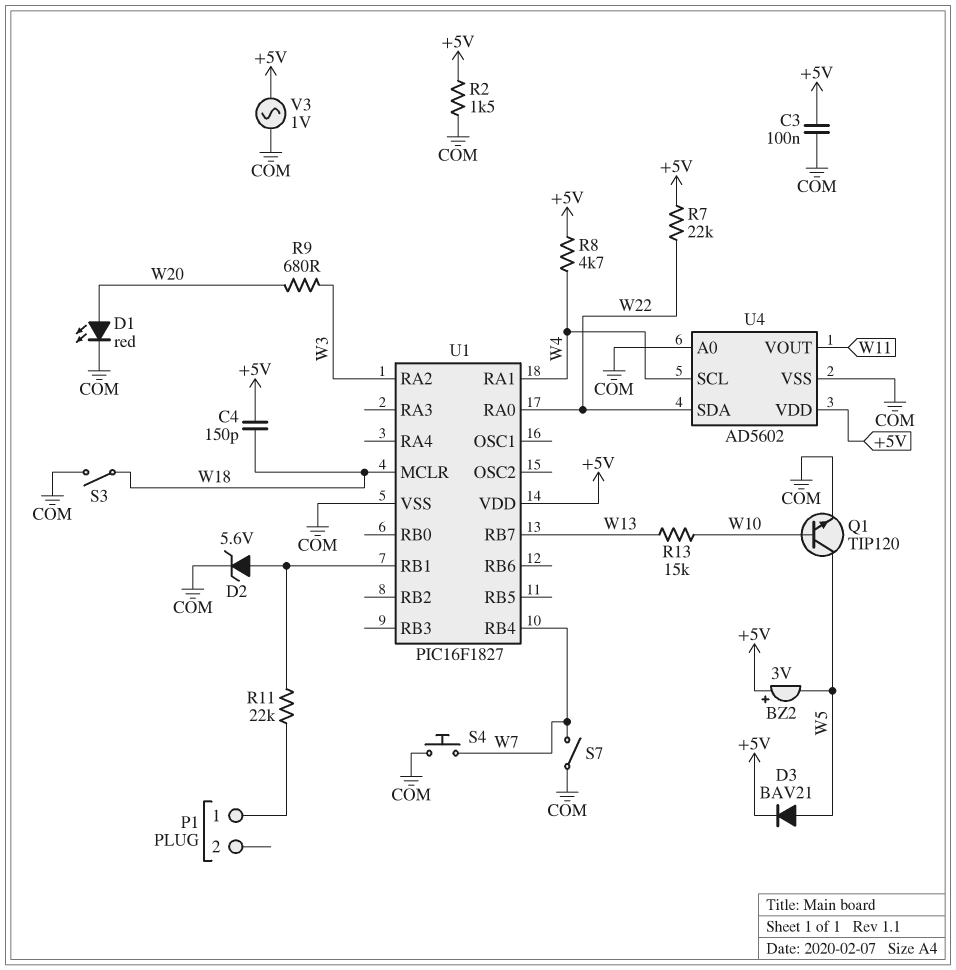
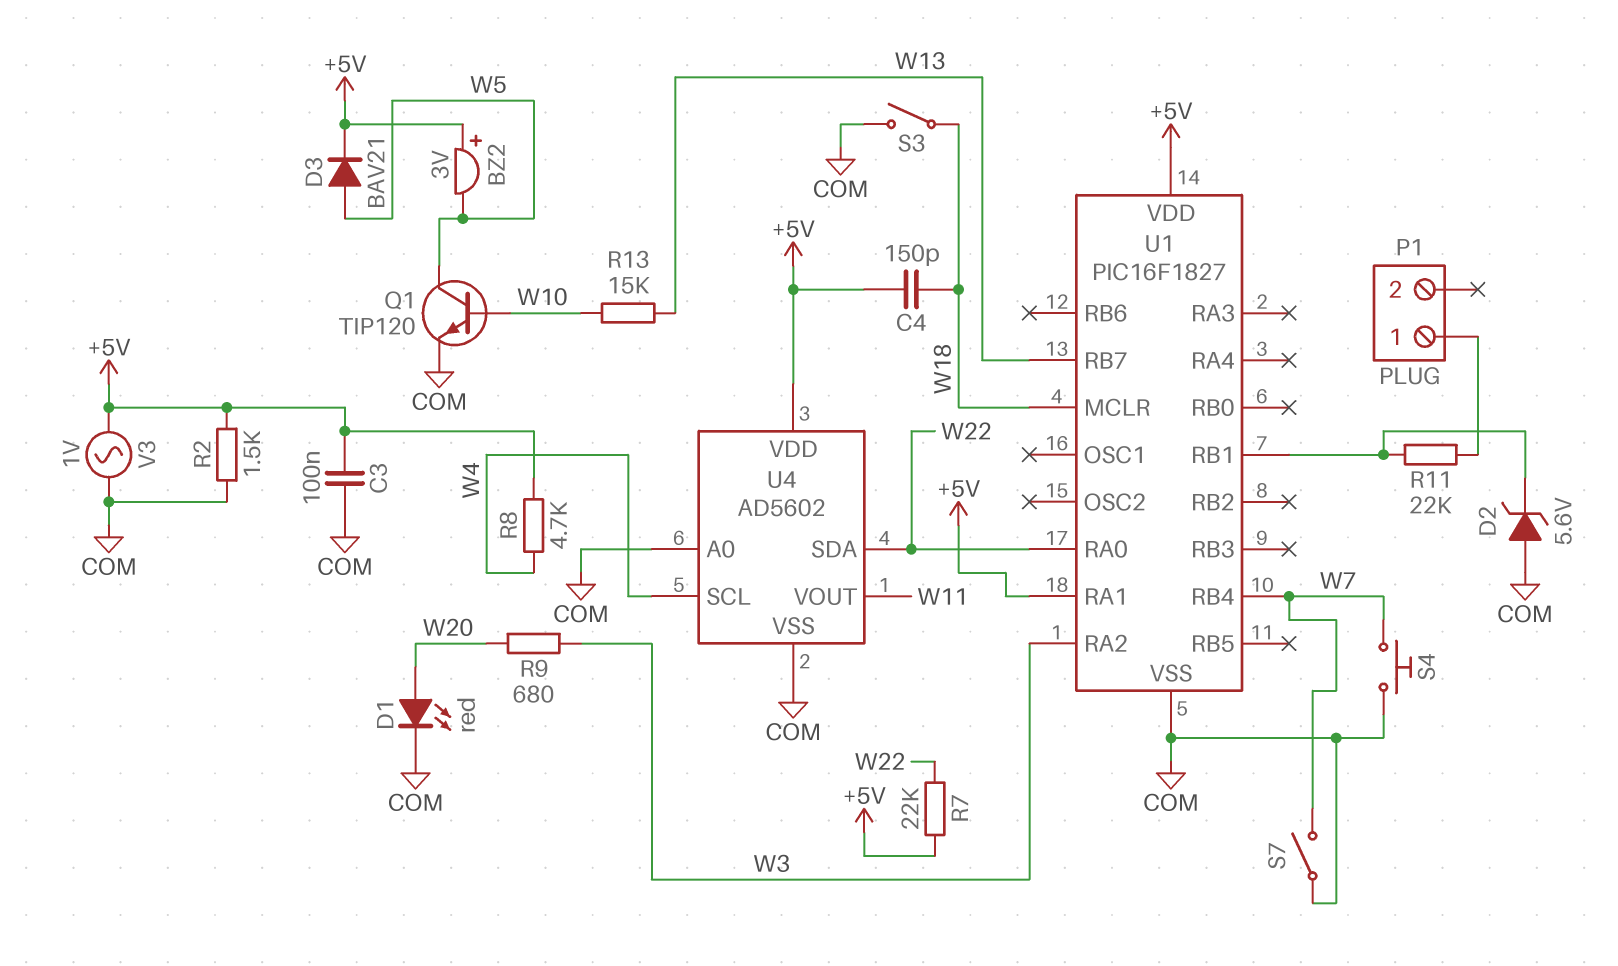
D2: zener 5.6V (A U1/RB1, K COM) -> zener 5.6V (A COM, K U1/RB1)
U1 pin RA1: W4 -> +5V

